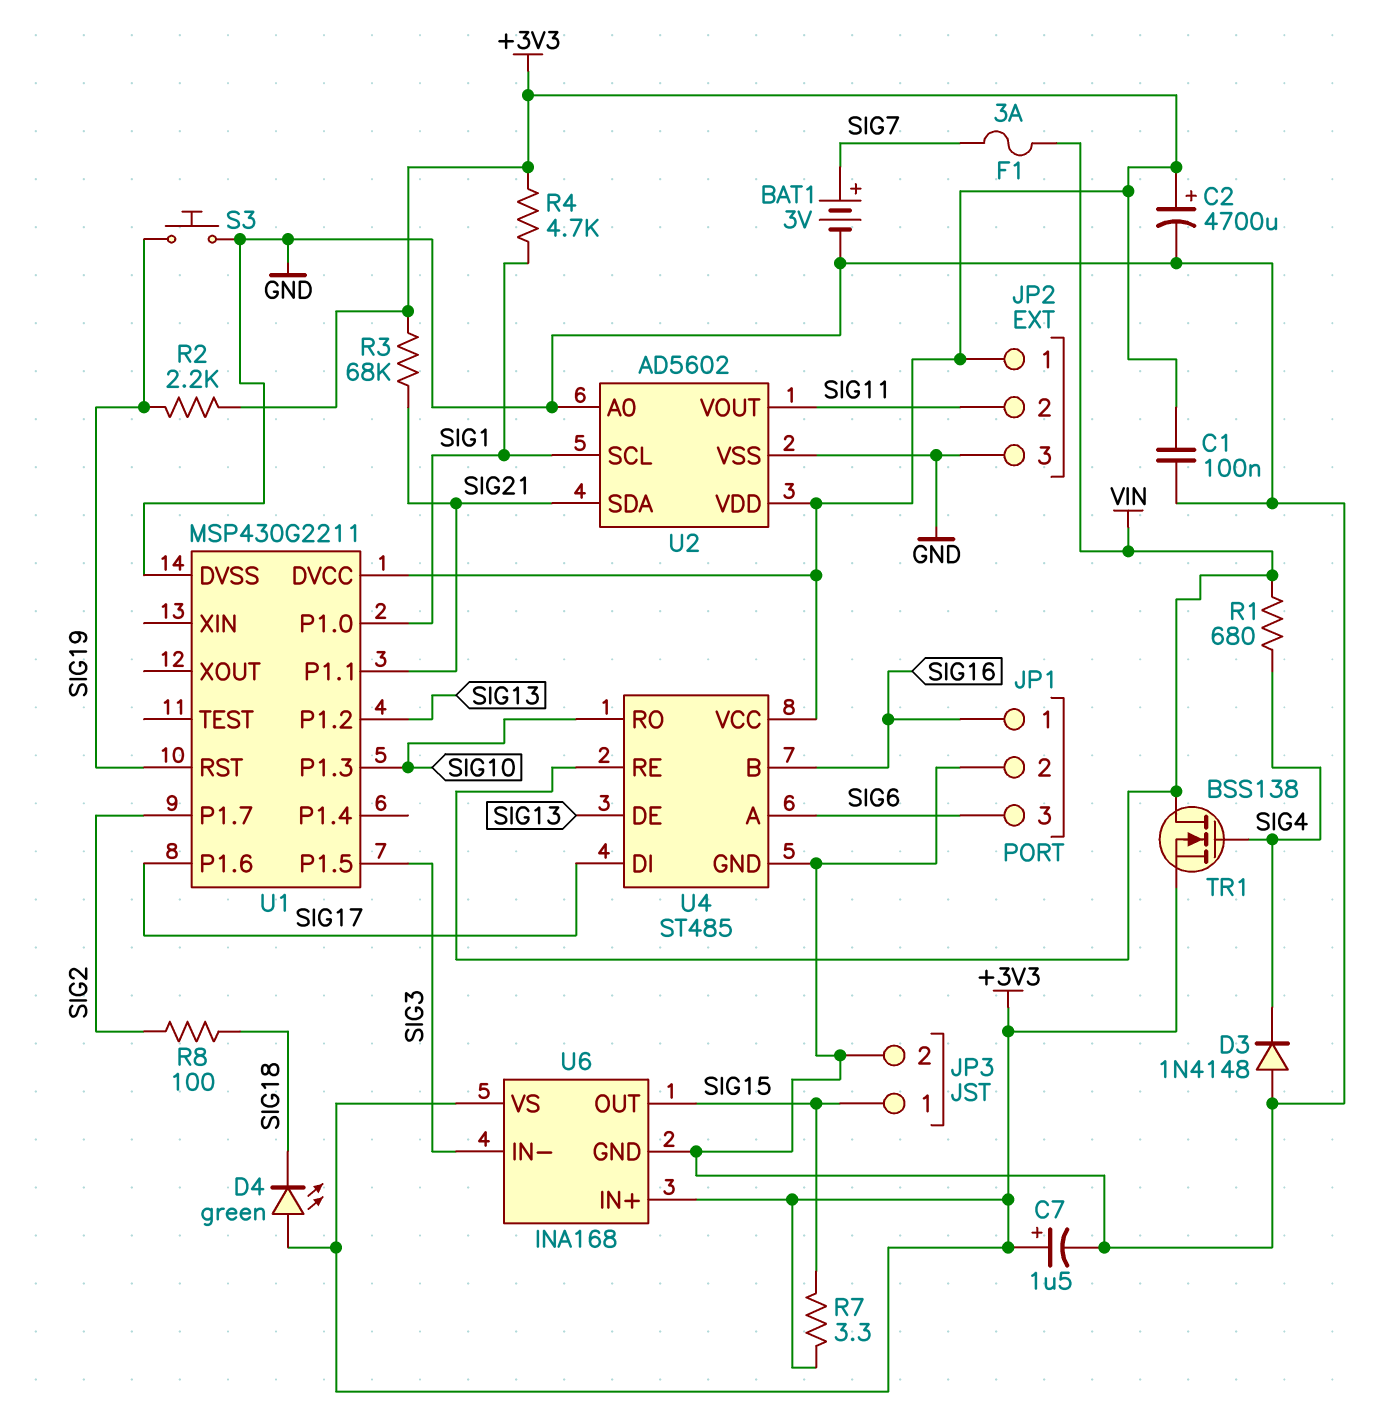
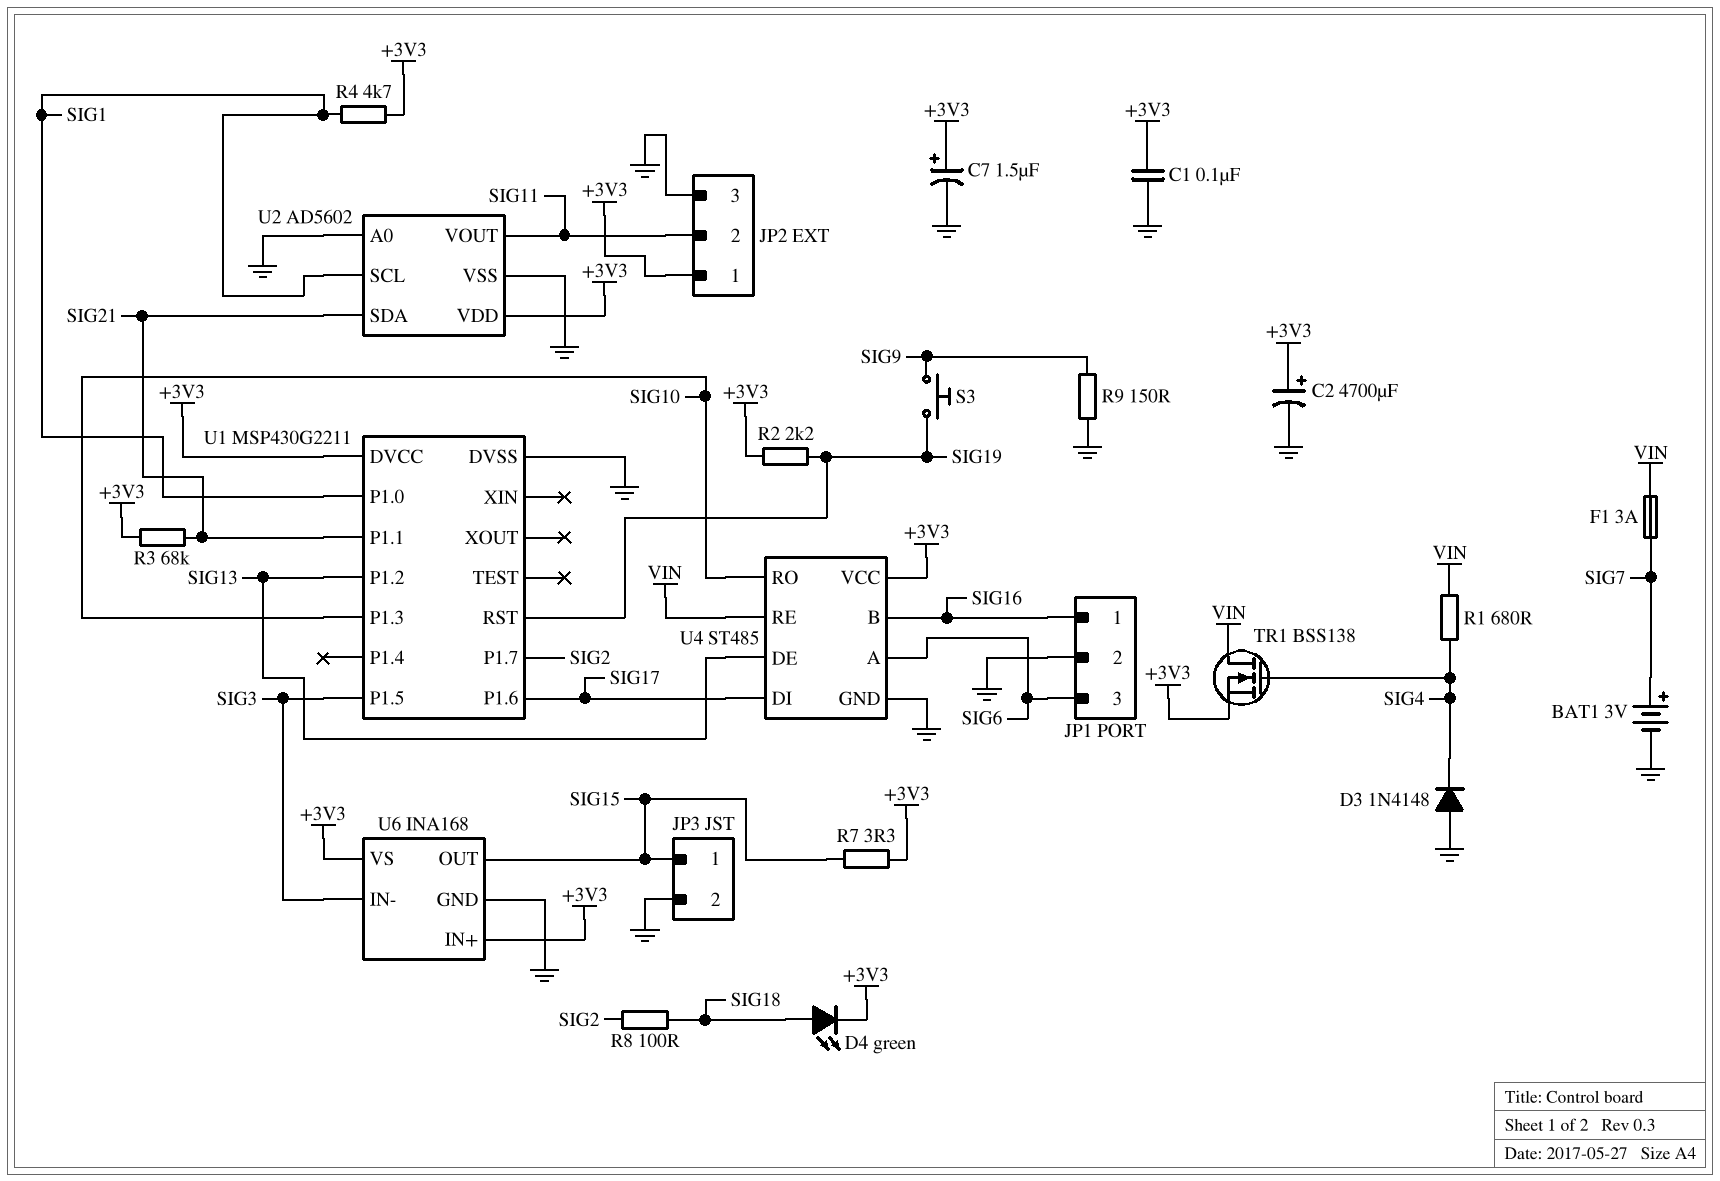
D4: LED green (A +3V3, K SIG18) -> LED green (A SIG18, K +3V3)
R9: none -> 150 (GND, SIG9)
S3: button (GND, SIG19) -> button (SIG9, SIG19)

